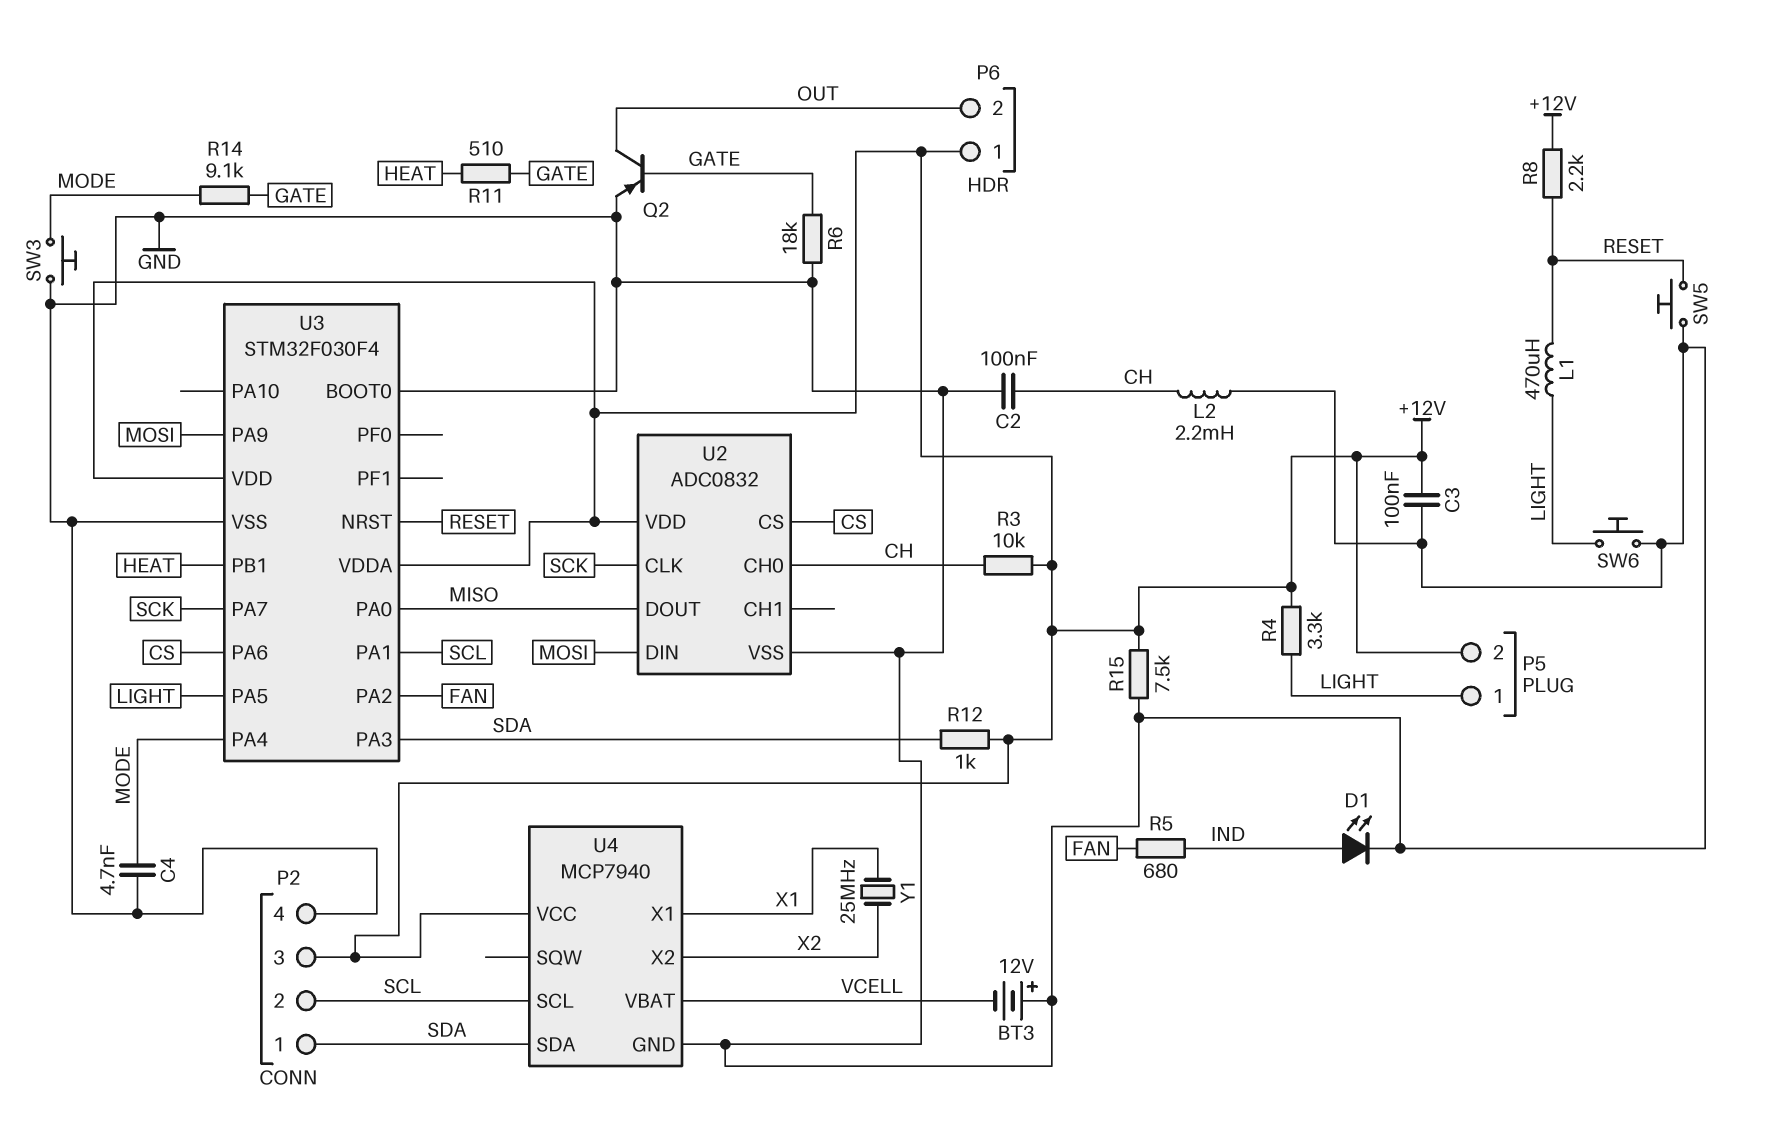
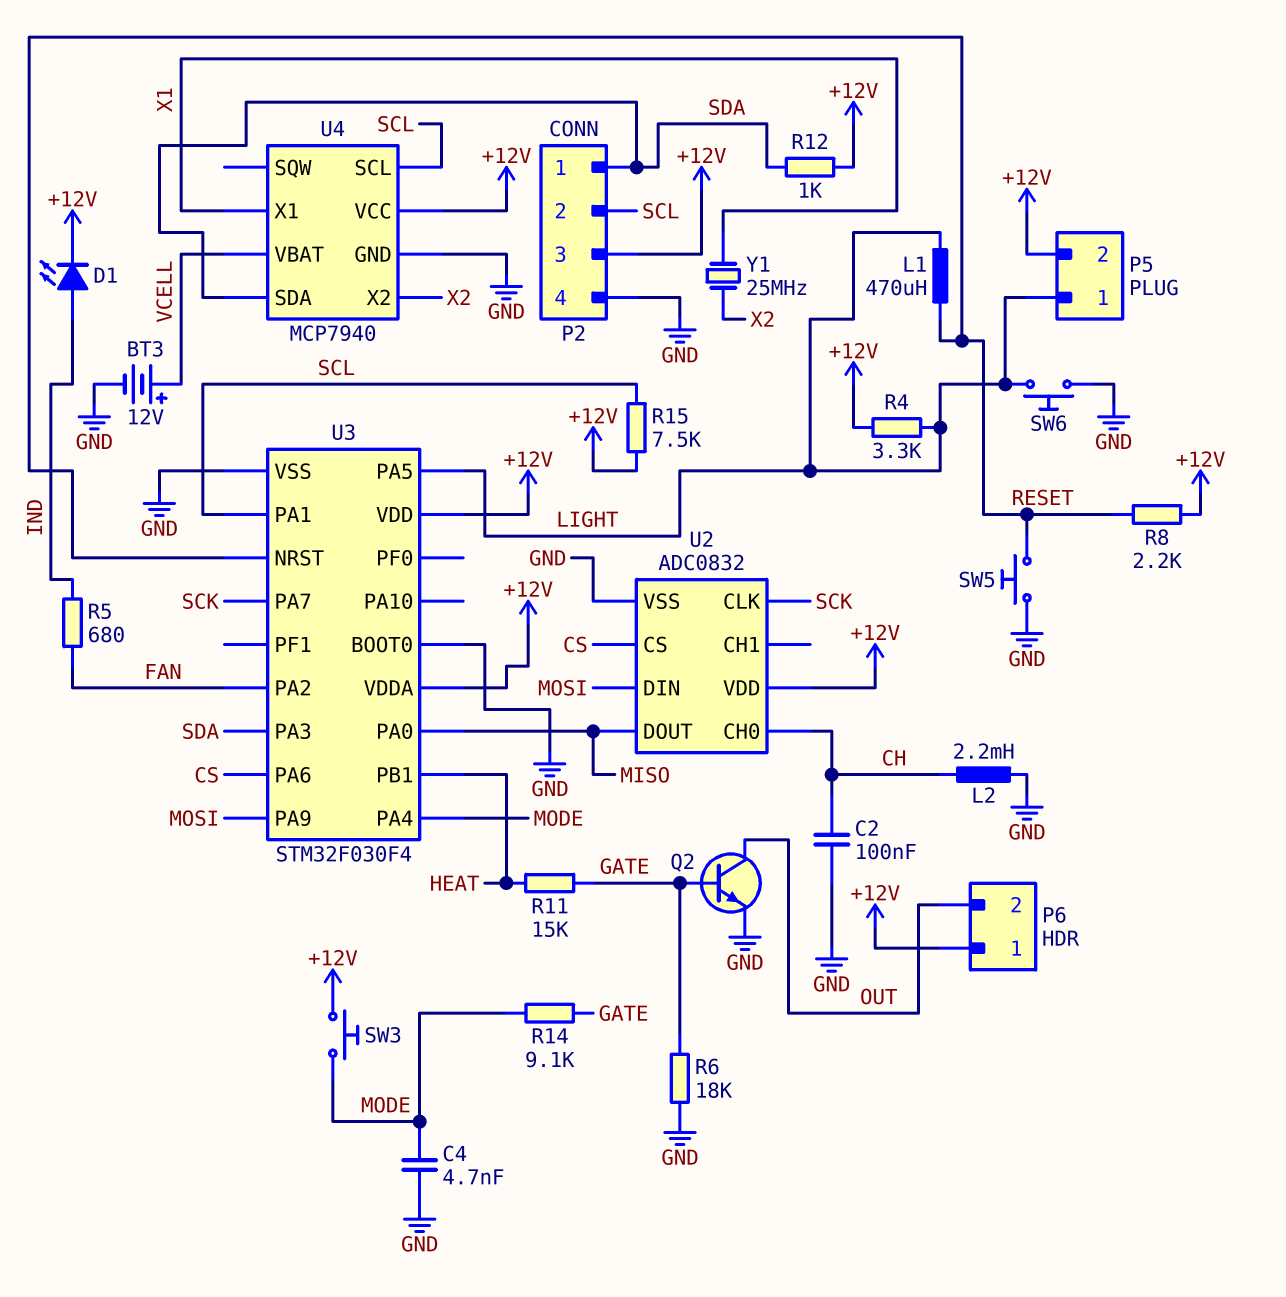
BT3: 12V (plus GND, minus VCELL) -> 12V (plus VCELL, minus GND)
C3: 100nF (+12V, GND) -> none
D1: LED (A IND, K GND) -> LED (A IND, K +12V)
Q2: PNP (B GATE, C OUT, E GND) -> NPN (B GATE, C OUT, E GND)
R3: 10k (+12V, CH) -> none
R11: 510 (GATE, HEAT) -> 15k (GATE, HEAT)
R15: 7.5k (+12V, GND) -> 7.5k (+12V, SCL)
SW3: button (GND, MODE) -> button (+12V, MODE)

